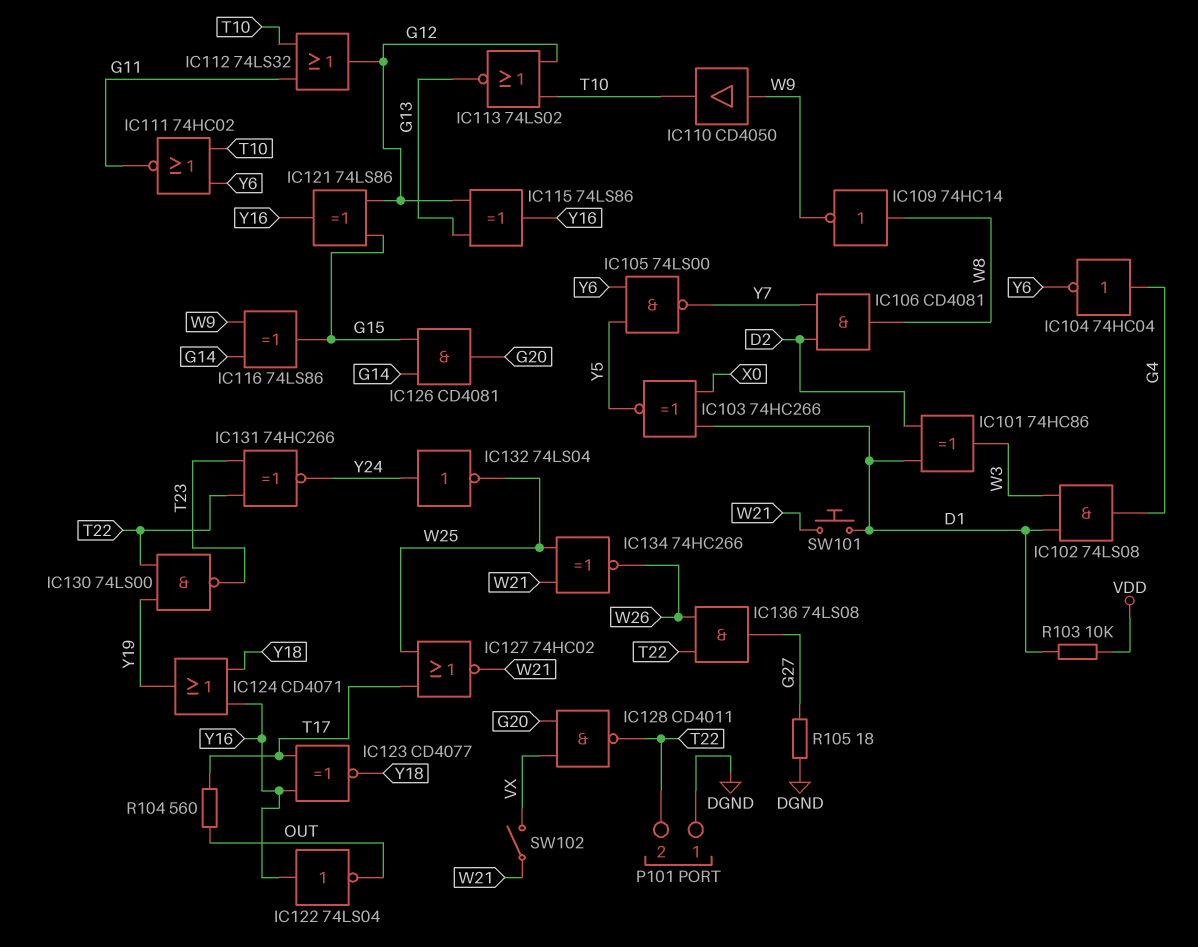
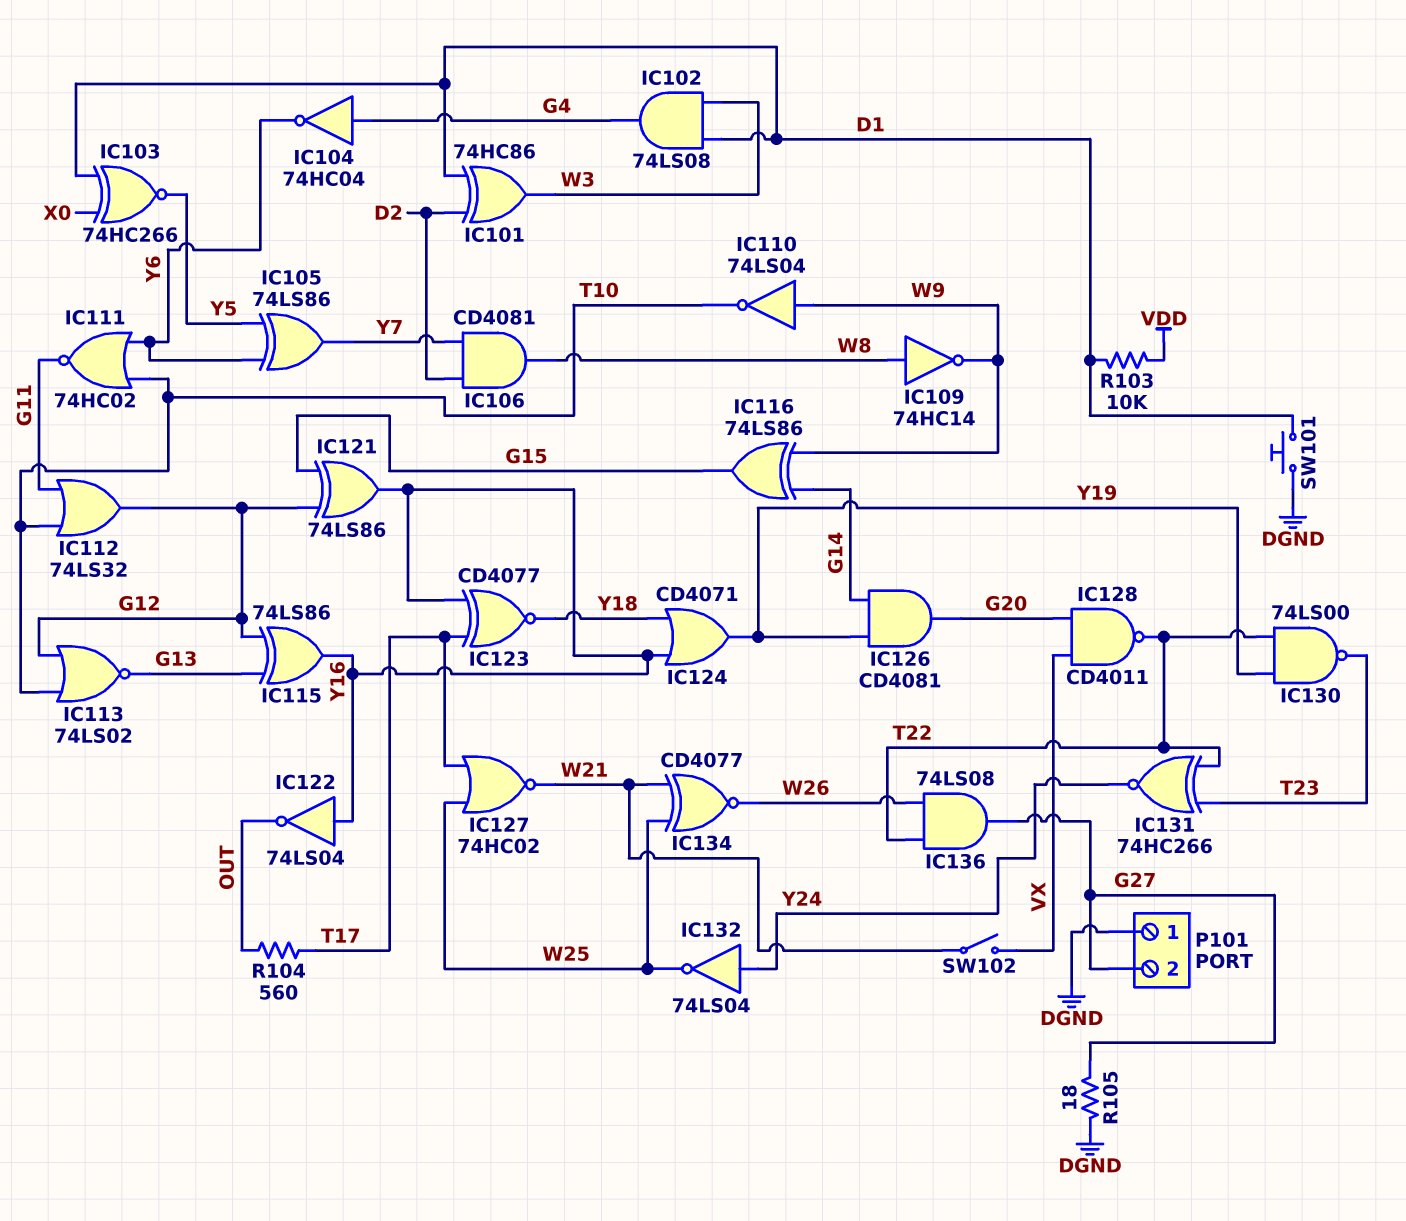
IC105: NAND 74LS00 (in Y5, in Y6, out Y7) -> XOR 74LS86 (in Y5, in Y6, out Y7)
IC110: buffer CD4050 (in W9, out T10) -> NOT 74LS04 (in W9, out T10)
IC126: AND CD4081 (in G14, in G15, out G20) -> AND CD4081 (in G14, in Y19, out G20)
IC134: XNOR 74HC266 (in W21, in W25, out W26) -> XNOR CD4077 (in W21, in W25, out W26)
P101 pin 2: T22 -> G27
SW101: button (D1, W21) -> button (D1, DGND)

